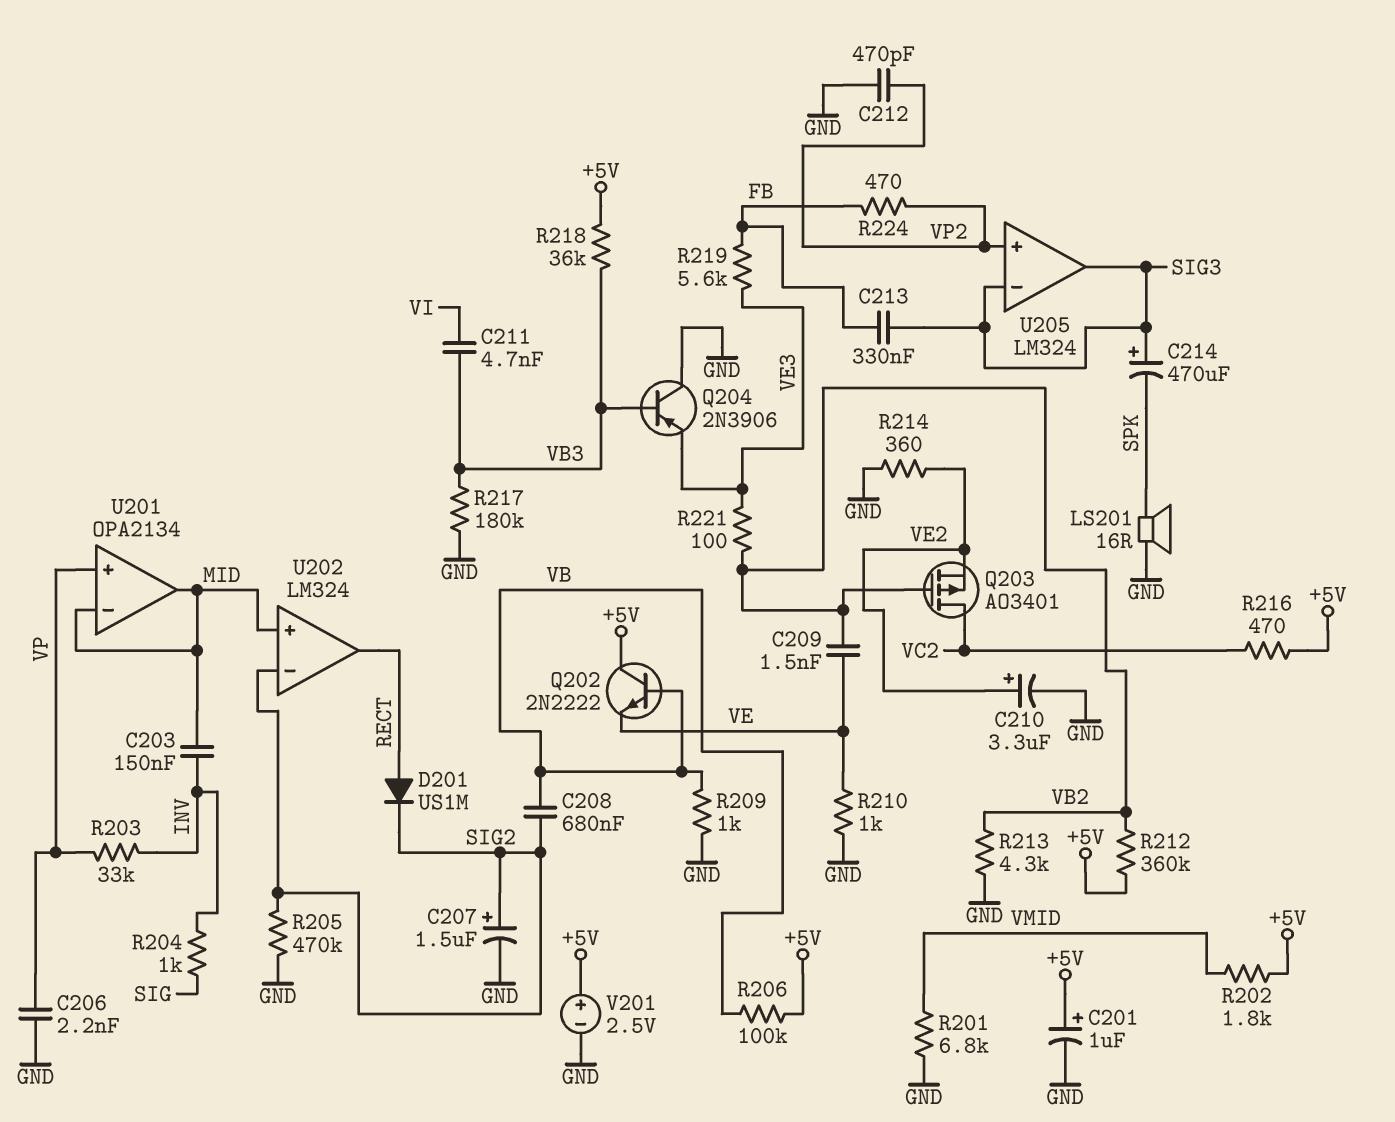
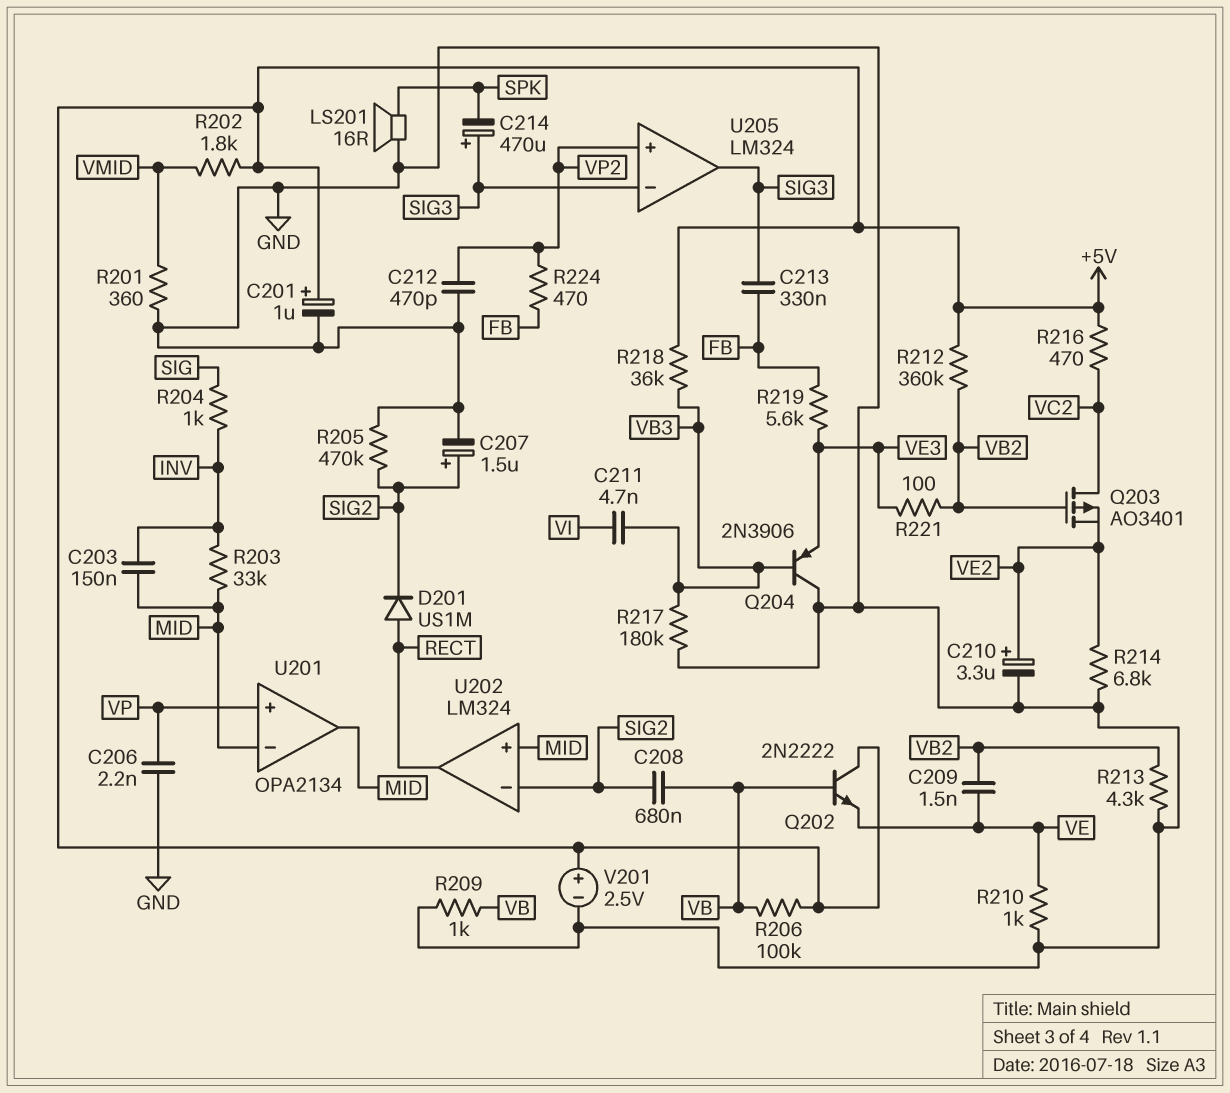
R201: 6.8k (GND, VMID) -> 360 (GND, VMID)
R203: 33k (INV, VP) -> 33k (INV, MID)
R214: 360 (GND, VE2) -> 6.8k (GND, VE2)

